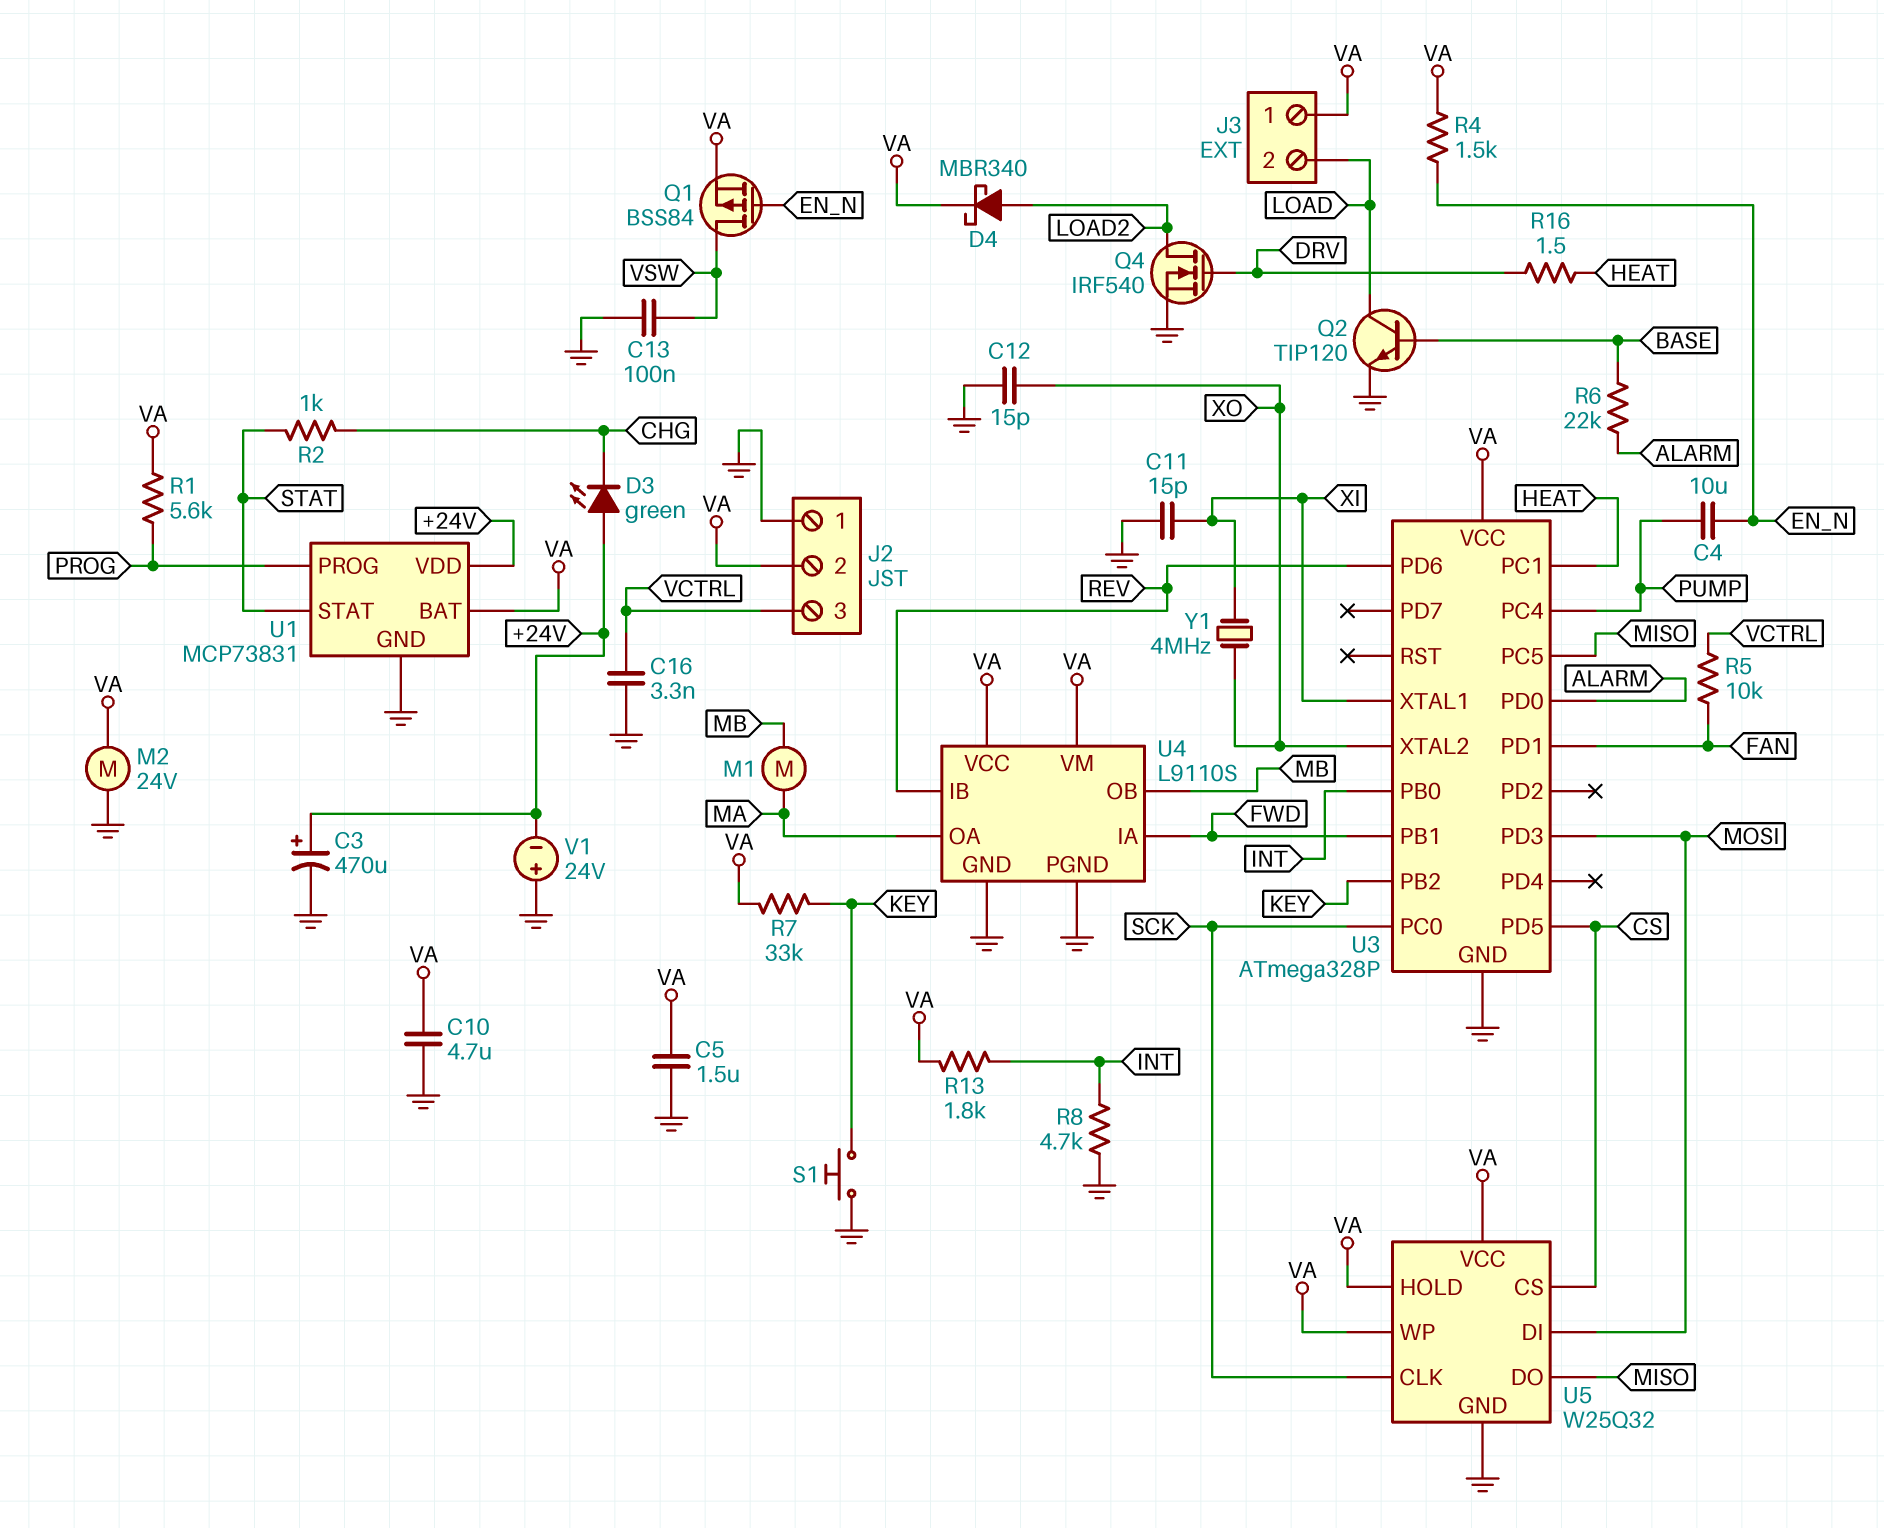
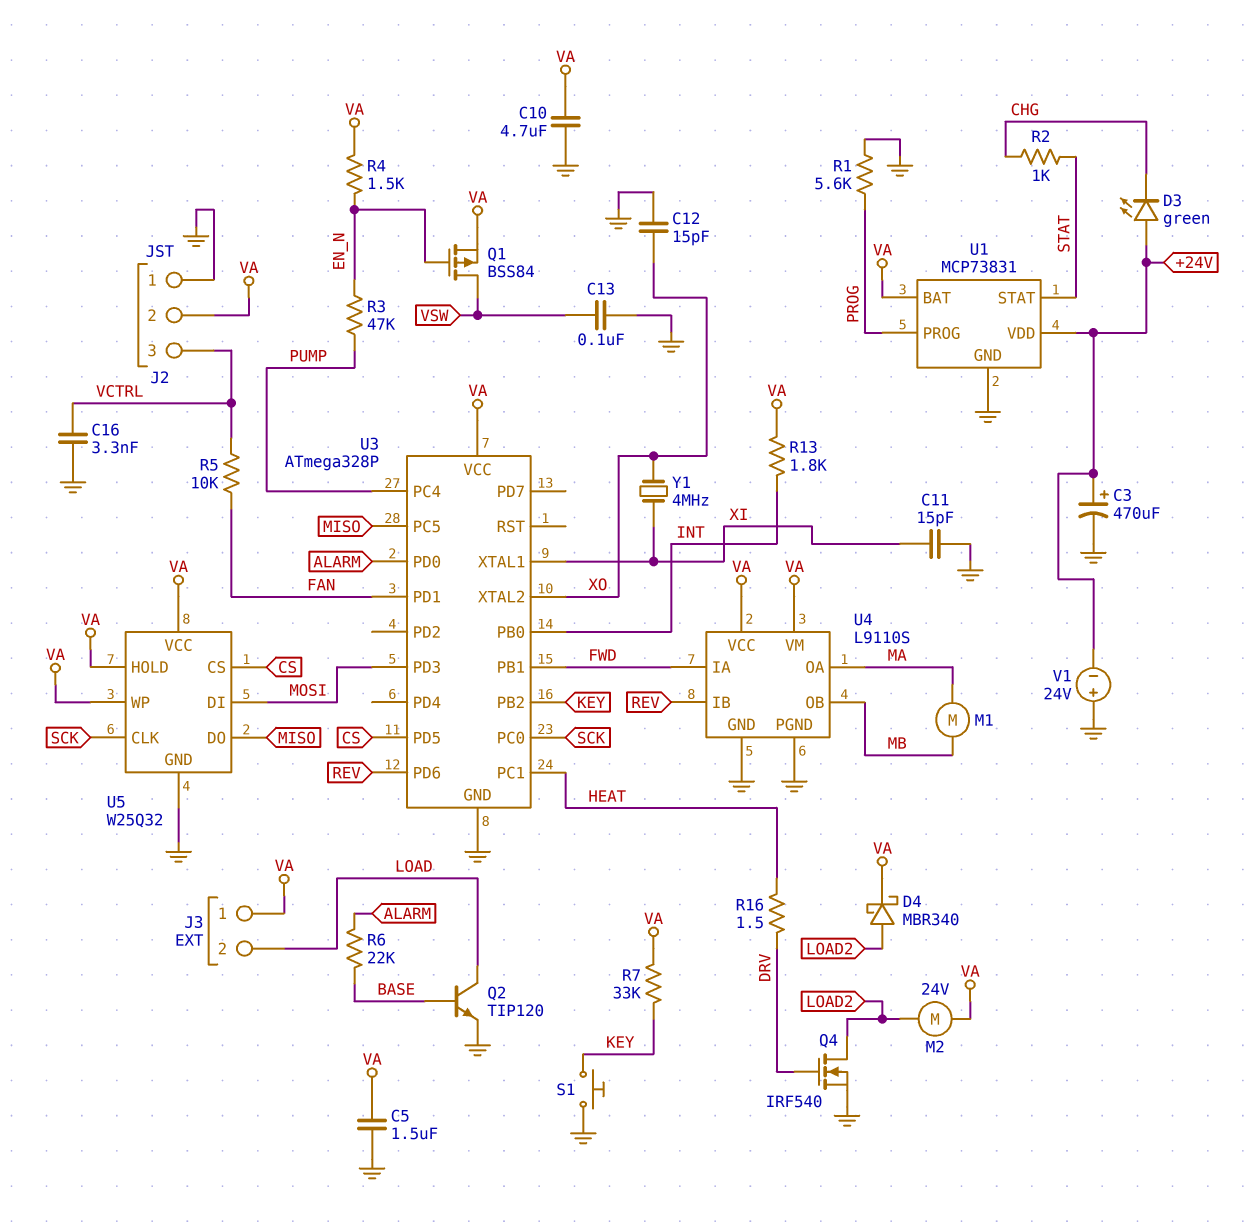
C4: 10uF (EN_N, PUMP) -> none
M2: motor 24V (GND, VA) -> motor 24V (LOAD2, VA)
R1: 5.6k (PROG, VA) -> 5.6k (GND, PROG)
R3: none -> 47k (EN_N, PUMP)
R8: 4.7k (GND, INT) -> none

